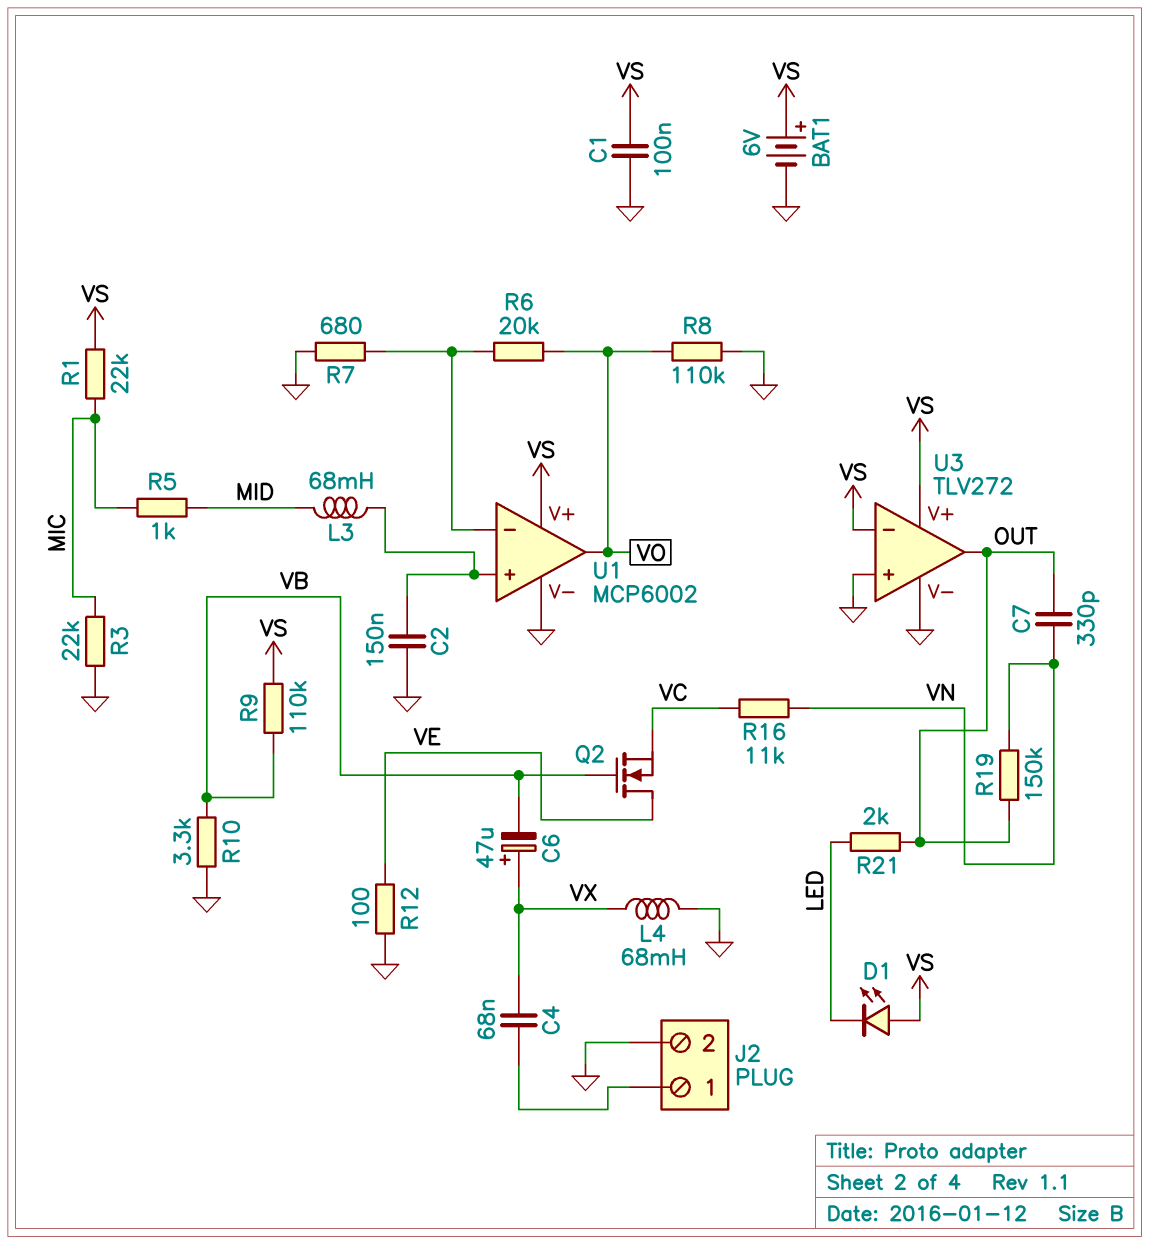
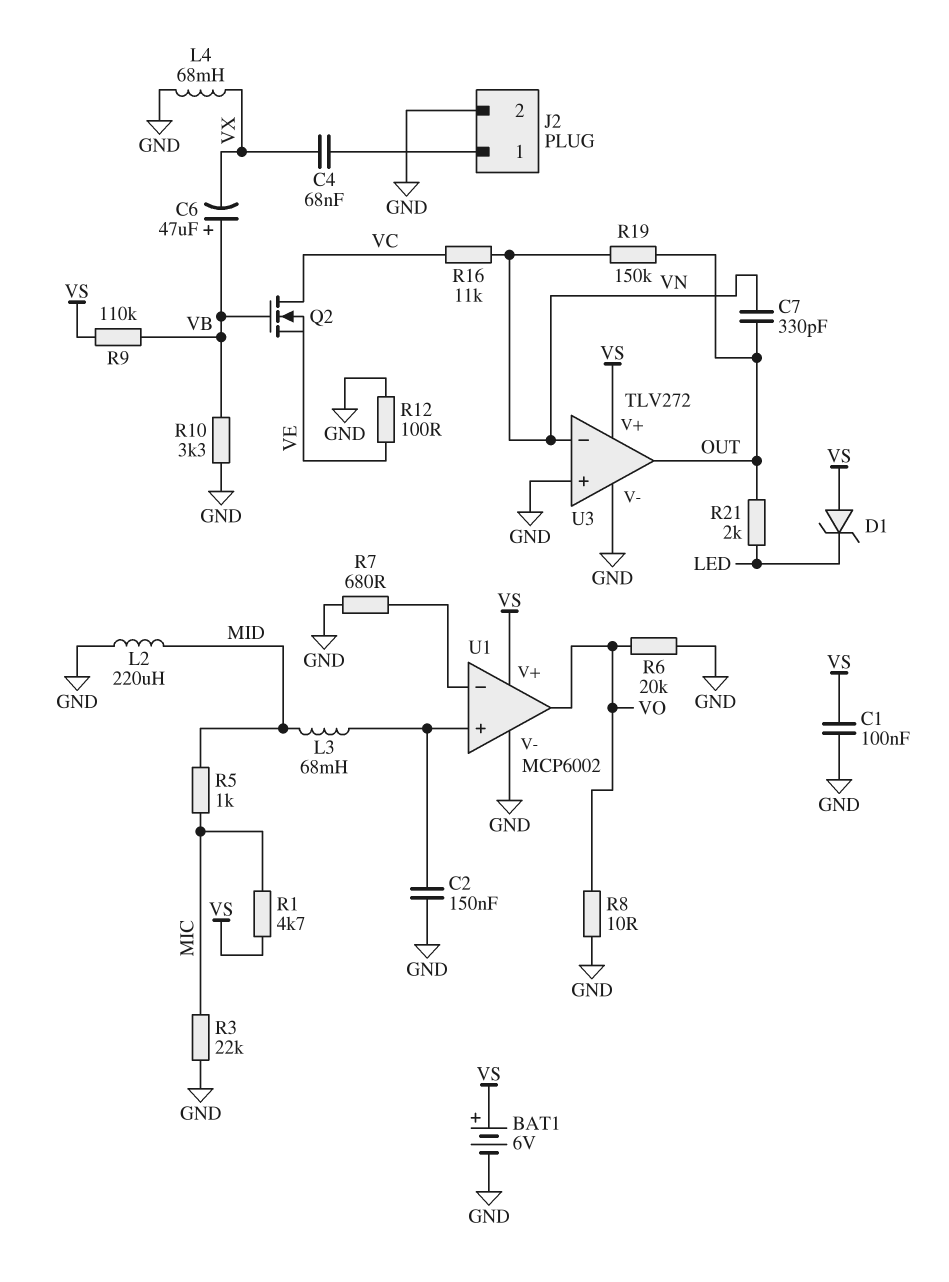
C6: 47uF (plus VX, minus VB) -> 47uF (plus VB, minus VX)
D1: LED (A VS, K LED) -> zener (A VS, K LED)
L2: none -> 220uH (GND, MID)
Q2: NMOS (G VB, D VE, S VC) -> NMOS (G VB, D VC, S VE)
R1: 22k (MIC, VS) -> 4.7k (MIC, VS)
R6: 20k (U1/in-, VO) -> 20k (GND, VO)
R8: 110k (GND, VO) -> 10 (GND, VO)
U3 pin in-: VS -> VN

